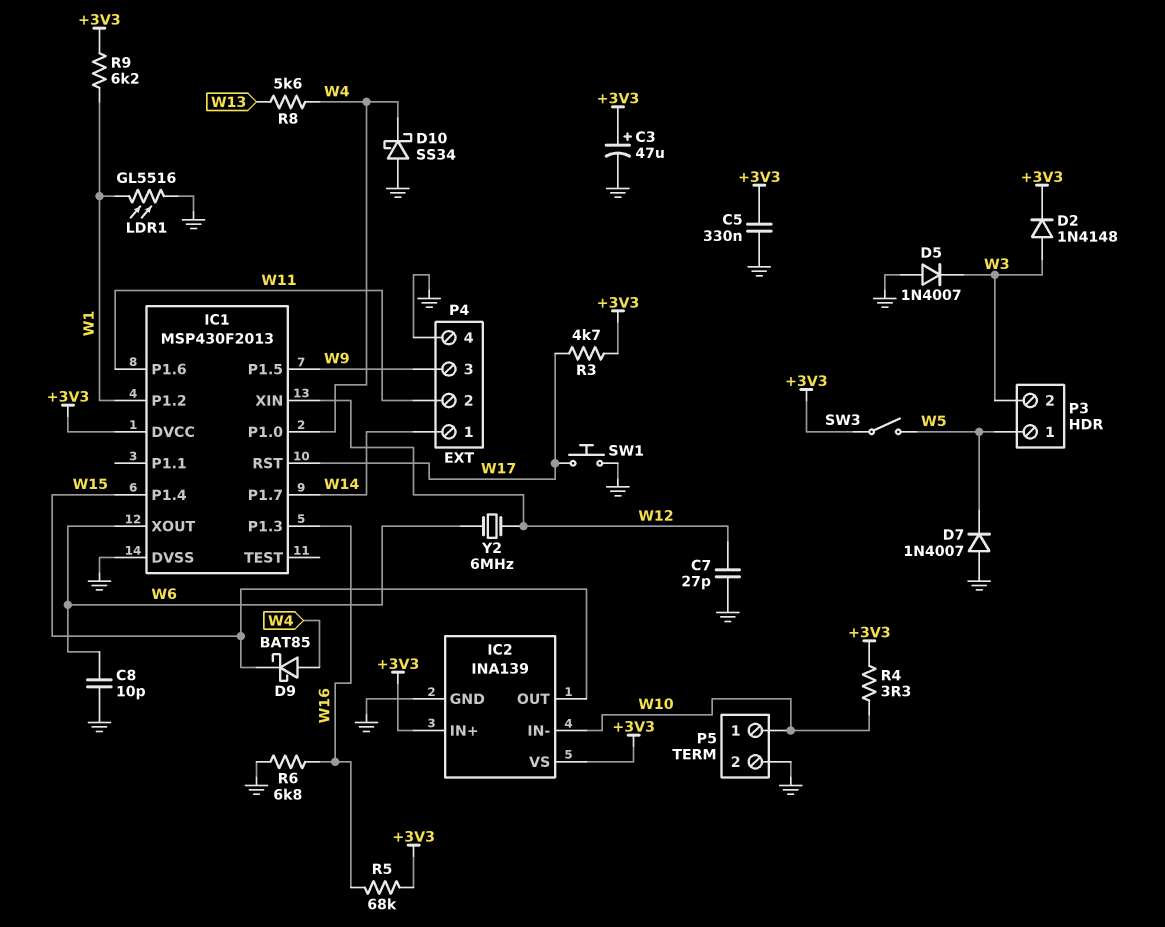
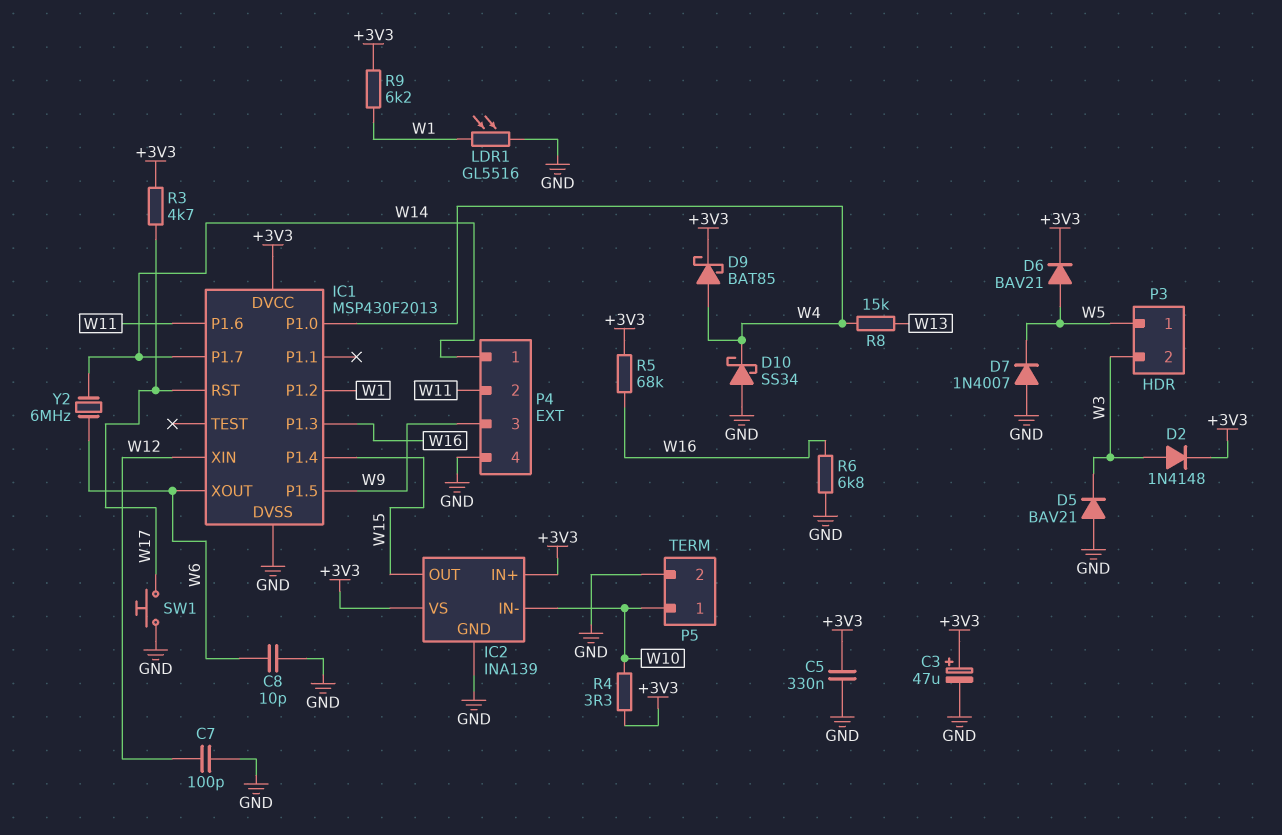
C7: 27pF (GND, W12) -> 100pF (GND, W12)
D5: diode 1N4007 (A GND, K W3) -> diode BAV21 (A GND, K W3)
D6: none -> diode BAV21 (A W5, K +3V3)
D9: schottky BAT85 (A W4, K W15) -> schottky BAT85 (A W4, K +3V3)
R8: 5.6k (W4, W13) -> 15k (W4, W13)
SW3: switch (+3V3, W5) -> none
Y2: 6MHz (W6, W12) -> 6MHz (W6, W14)

